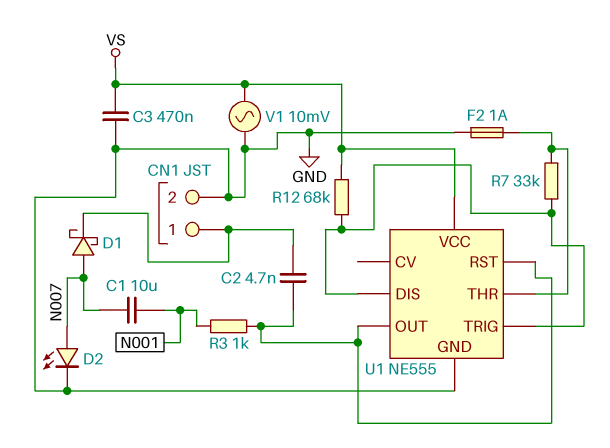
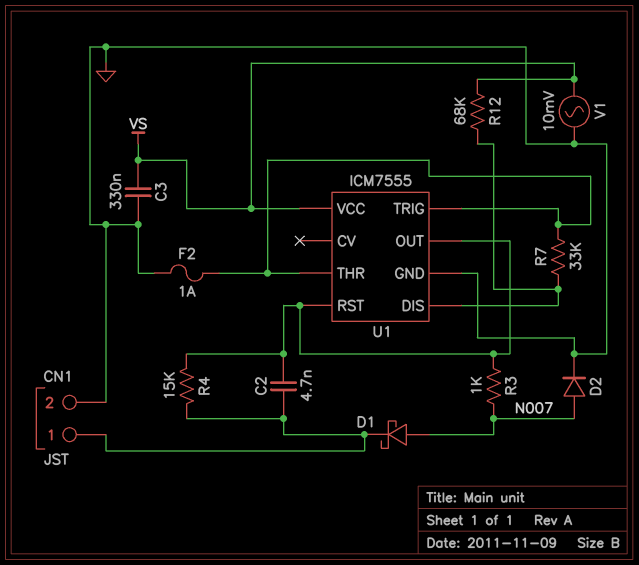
C1: 10uF (N001, N007) -> none
C3: 470nF (GND, VS) -> 330nF (GND, VS)
D2: LED (A N007, K GND) -> diode (A N007, K GND)
R3: 1k (N001, U1/OUT) -> 1k (N007, U1/OUT)
R4: none -> 15k (CN1/1, U1/OUT)
U1: NE555 -> ICM7555
U1 pin TRIG: U1/DIS -> U1/THR

